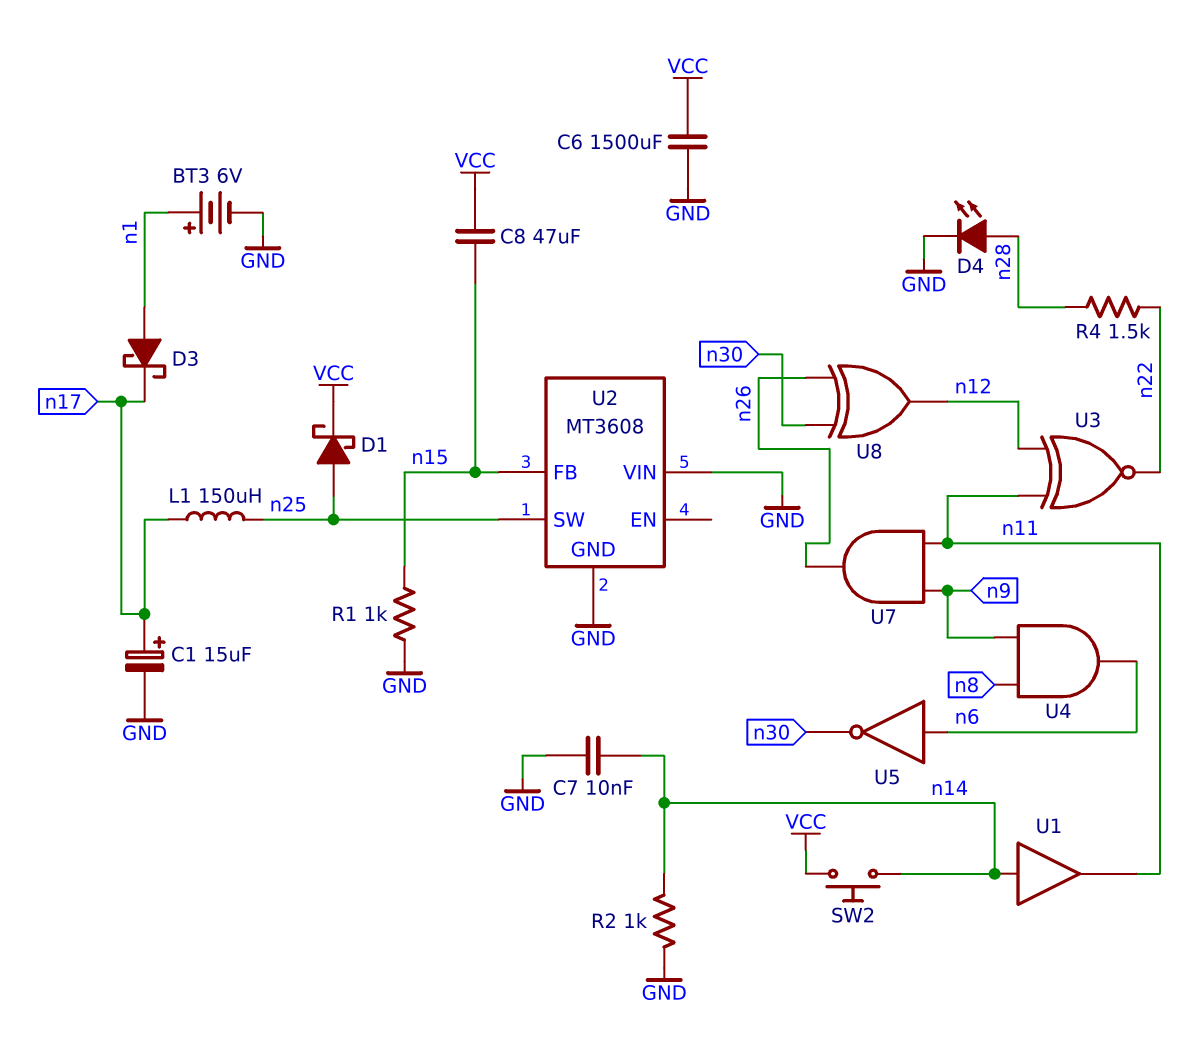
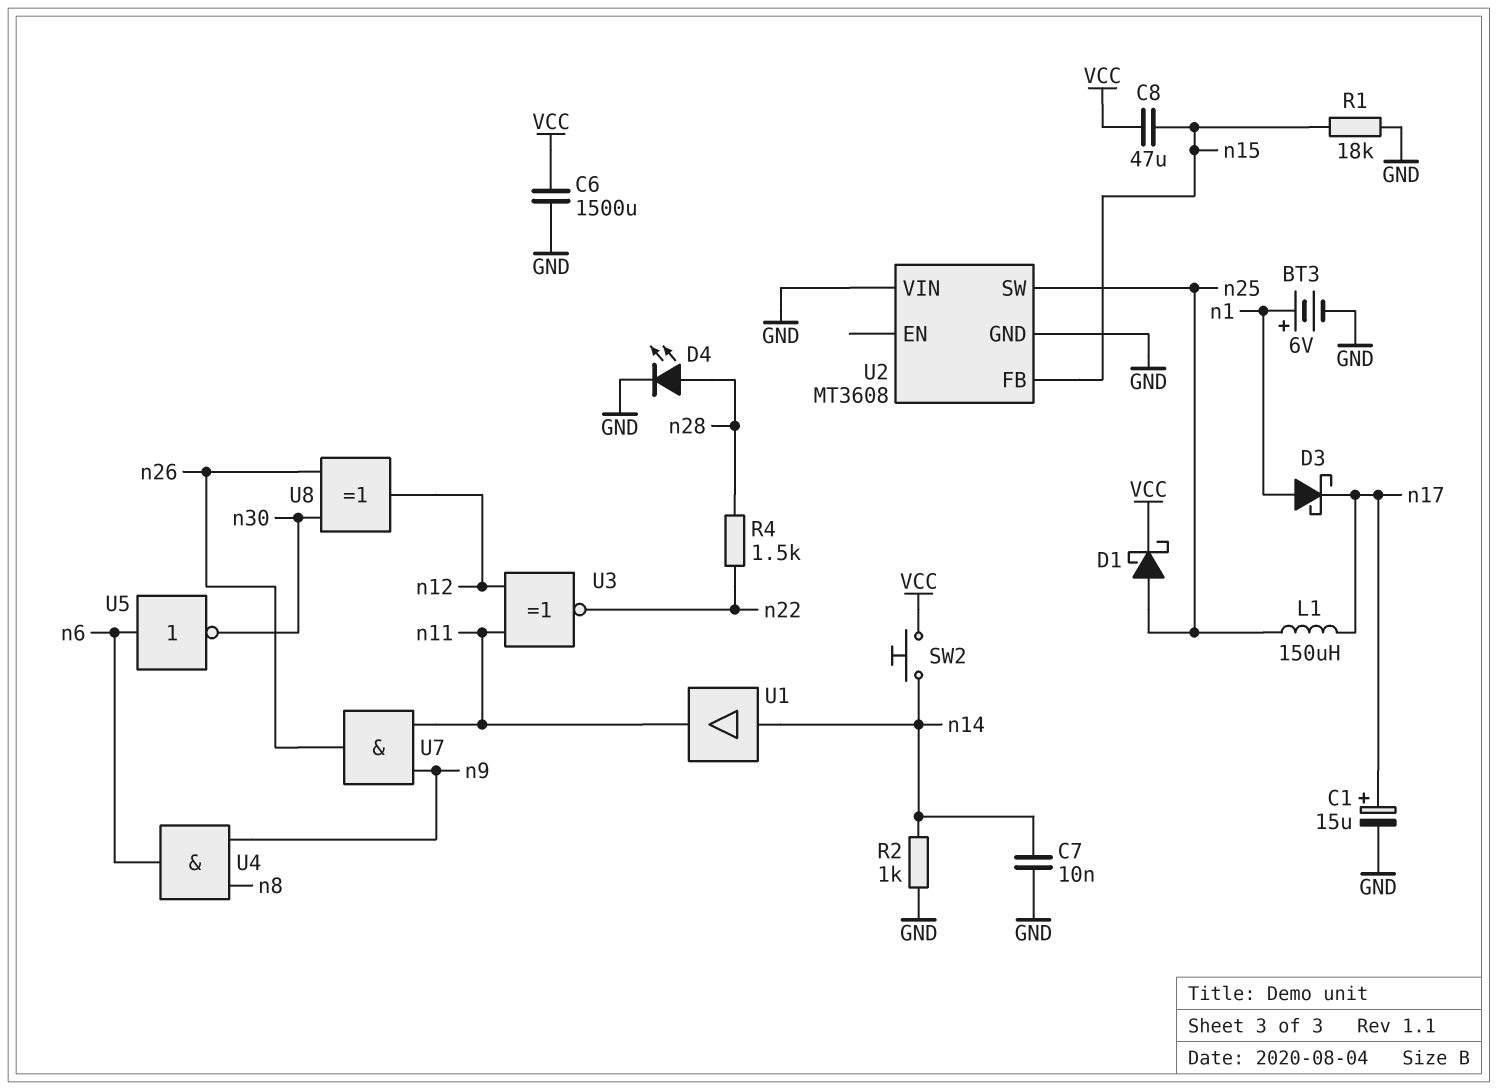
R1: 1k (GND, n15) -> 18k (GND, n15)

